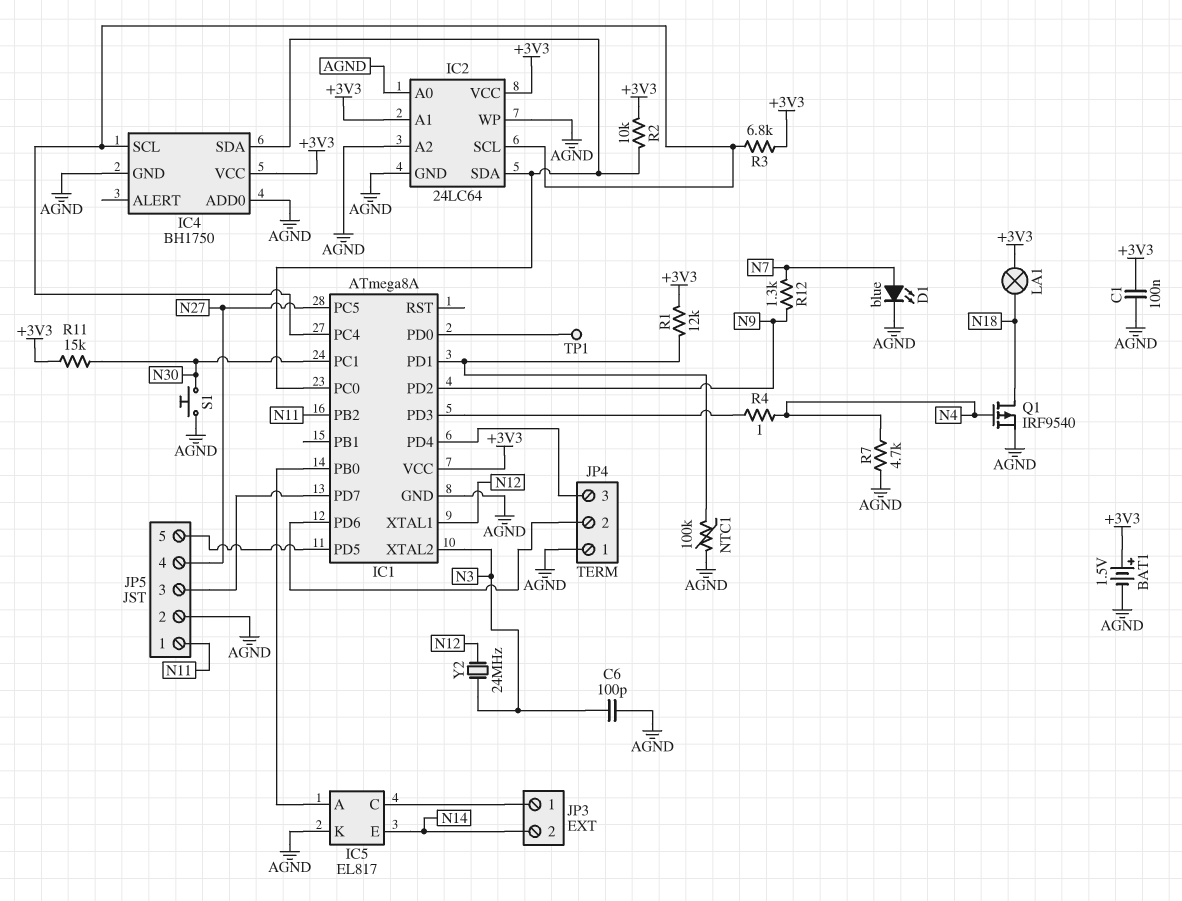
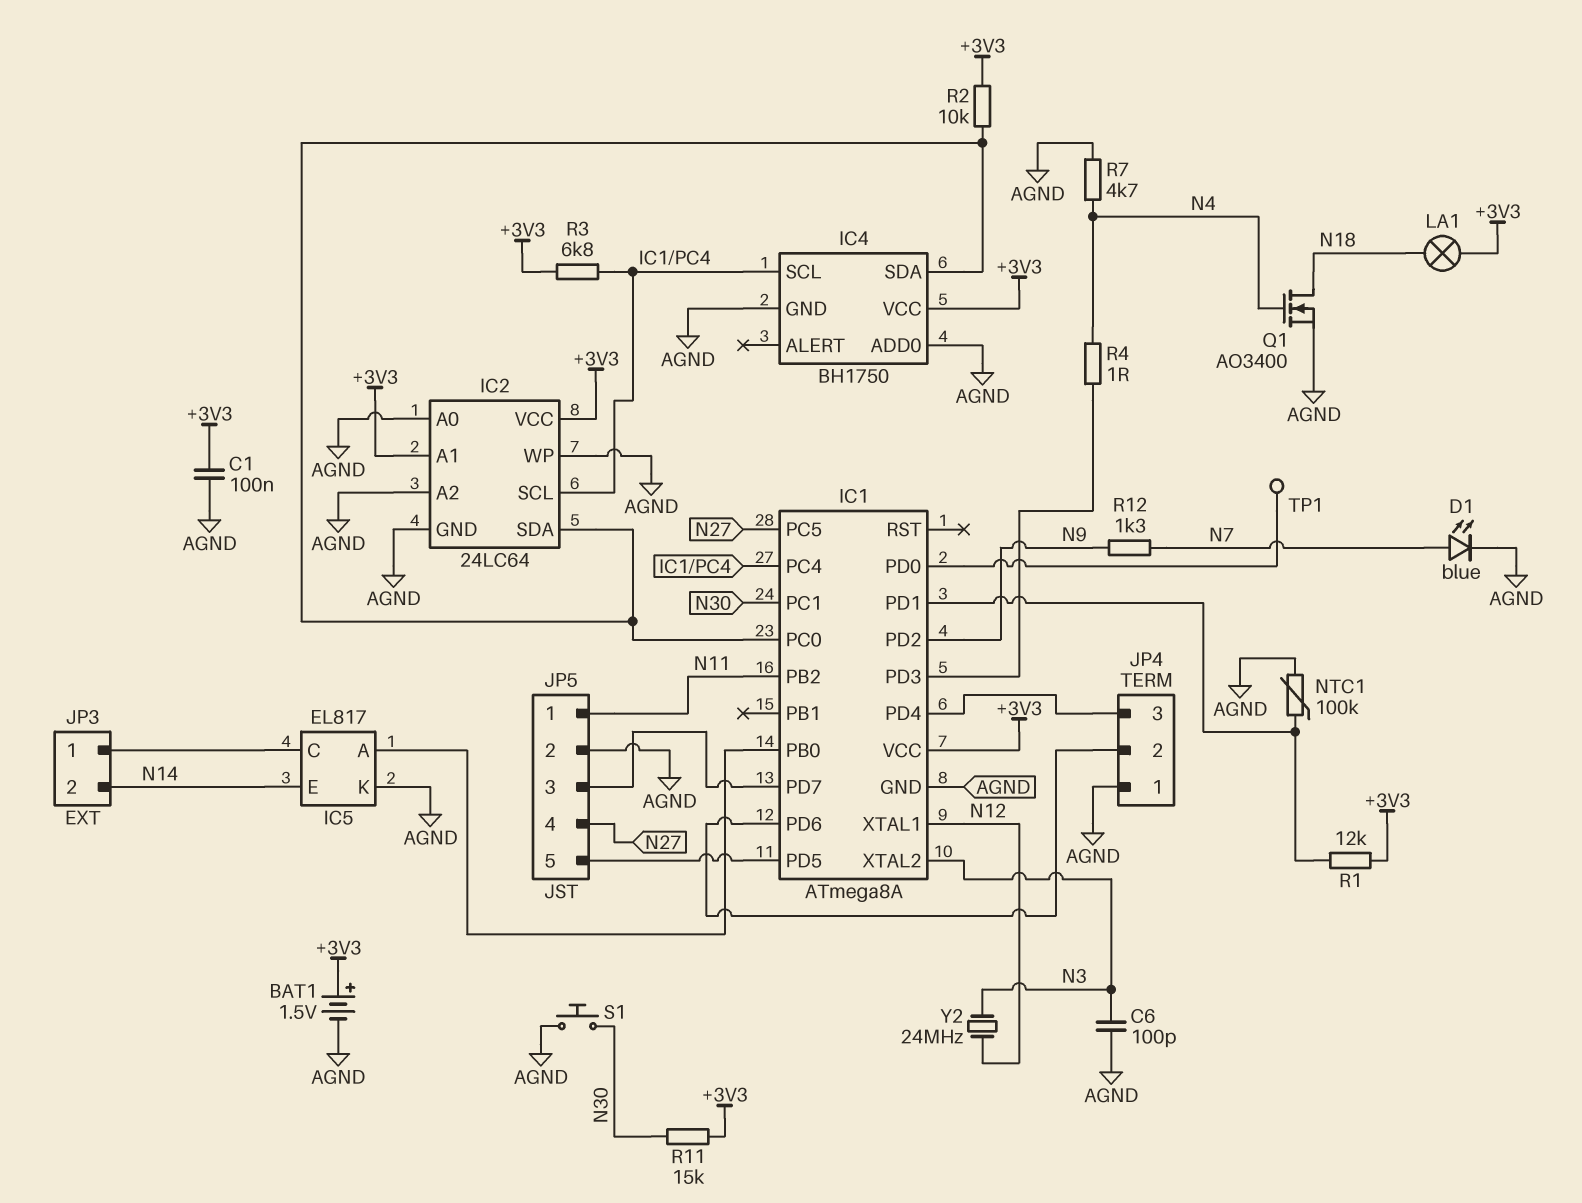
Q1: PMOS IRF9540 (G N4, D N18, S AGND) -> NMOS AO3400 (G N4, D N18, S AGND)

